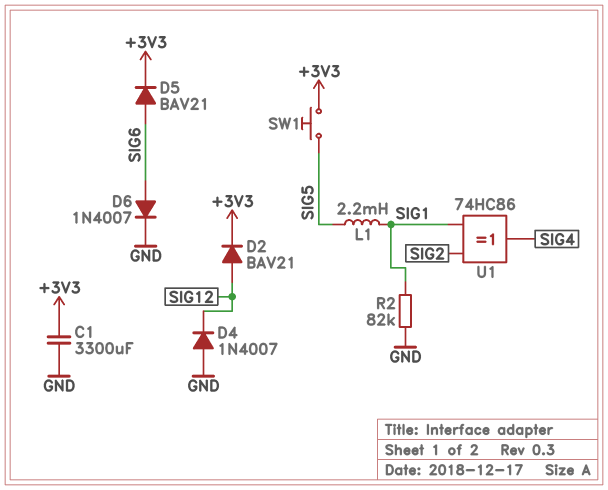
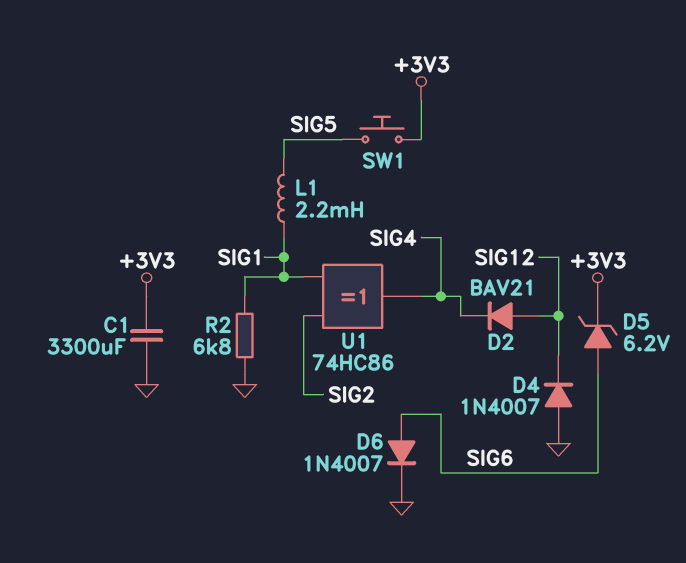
D2: diode BAV21 (A SIG12, K +3V3) -> diode BAV21 (A SIG12, K SIG4)
D5: diode BAV21 (A SIG6, K +3V3) -> zener 6.2V (A SIG6, K +3V3)
R2: 82k (GND, SIG1) -> 6.8k (GND, SIG1)

